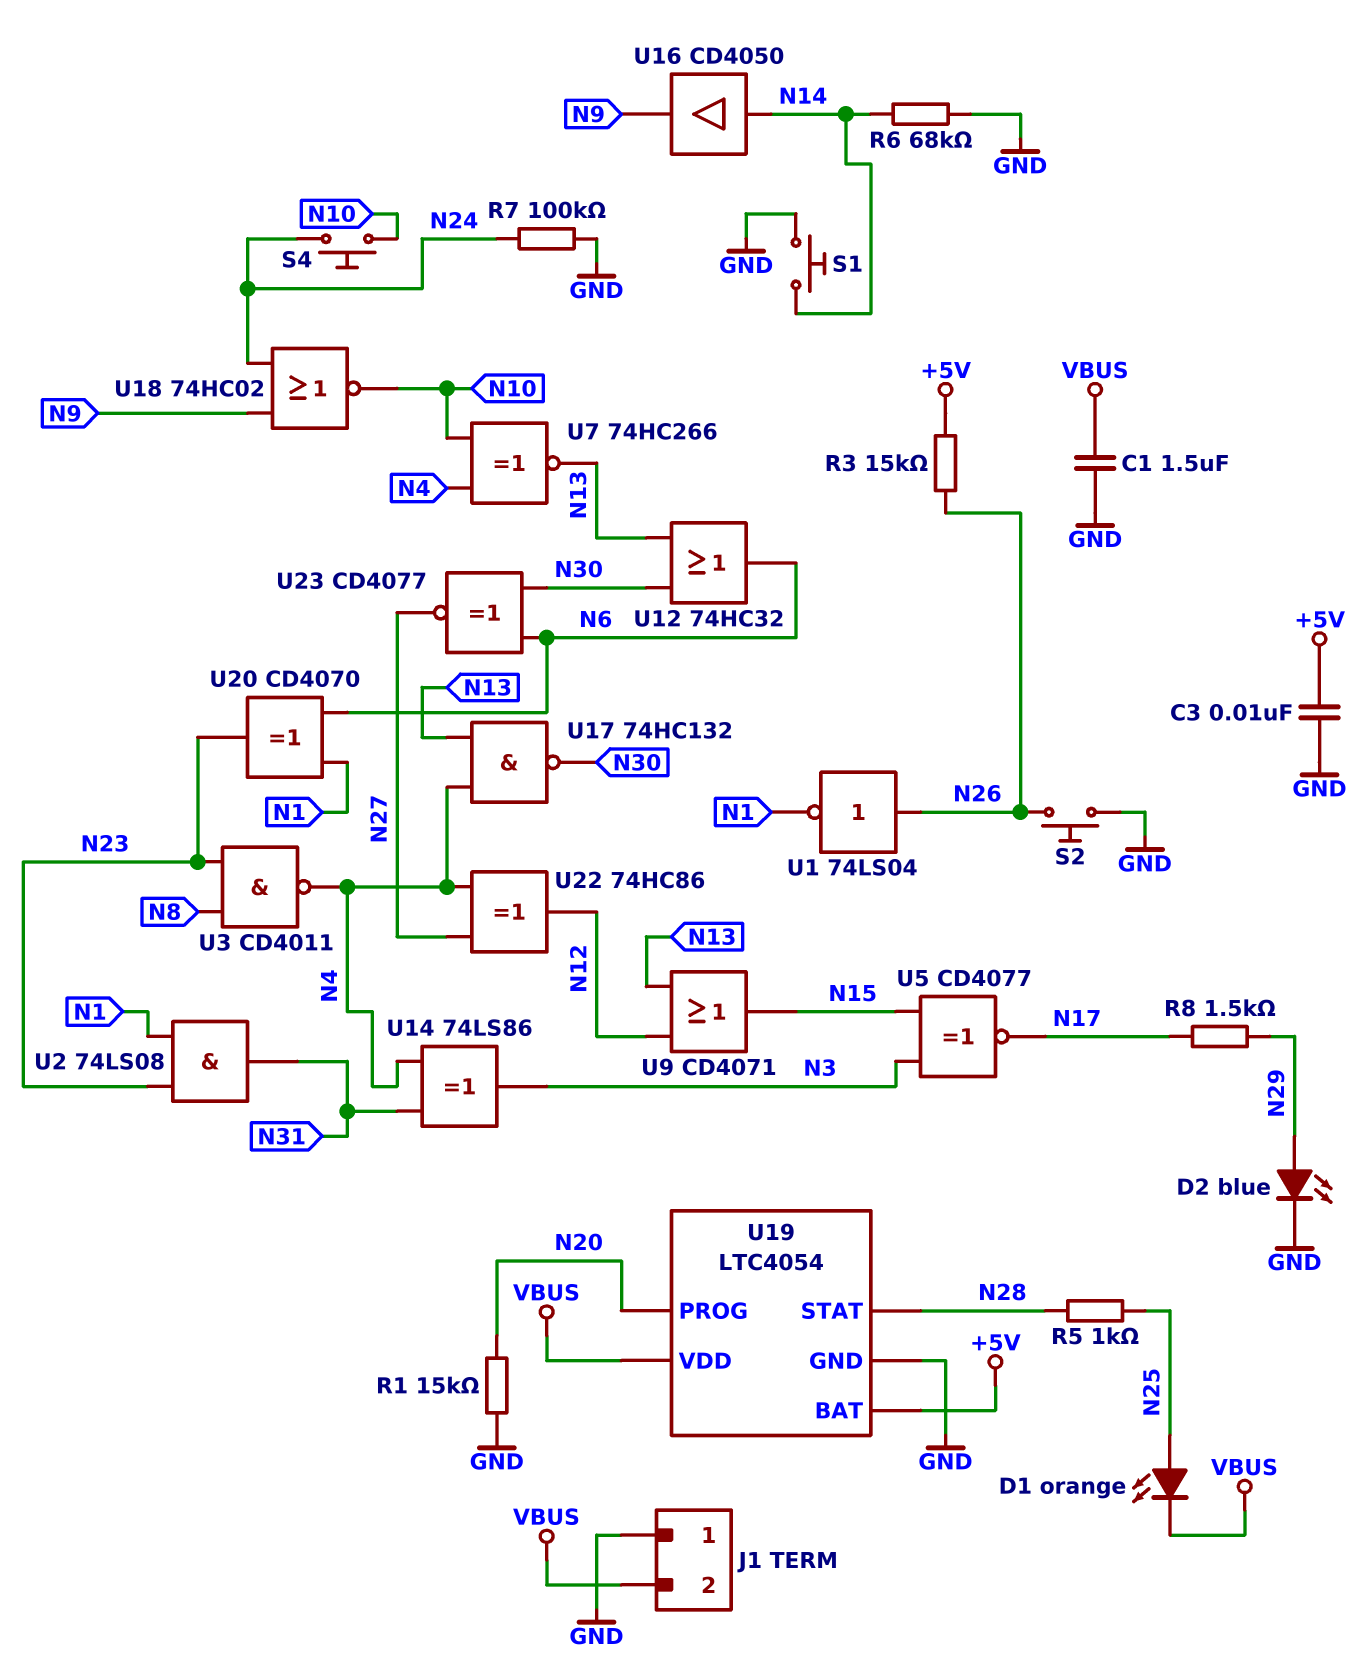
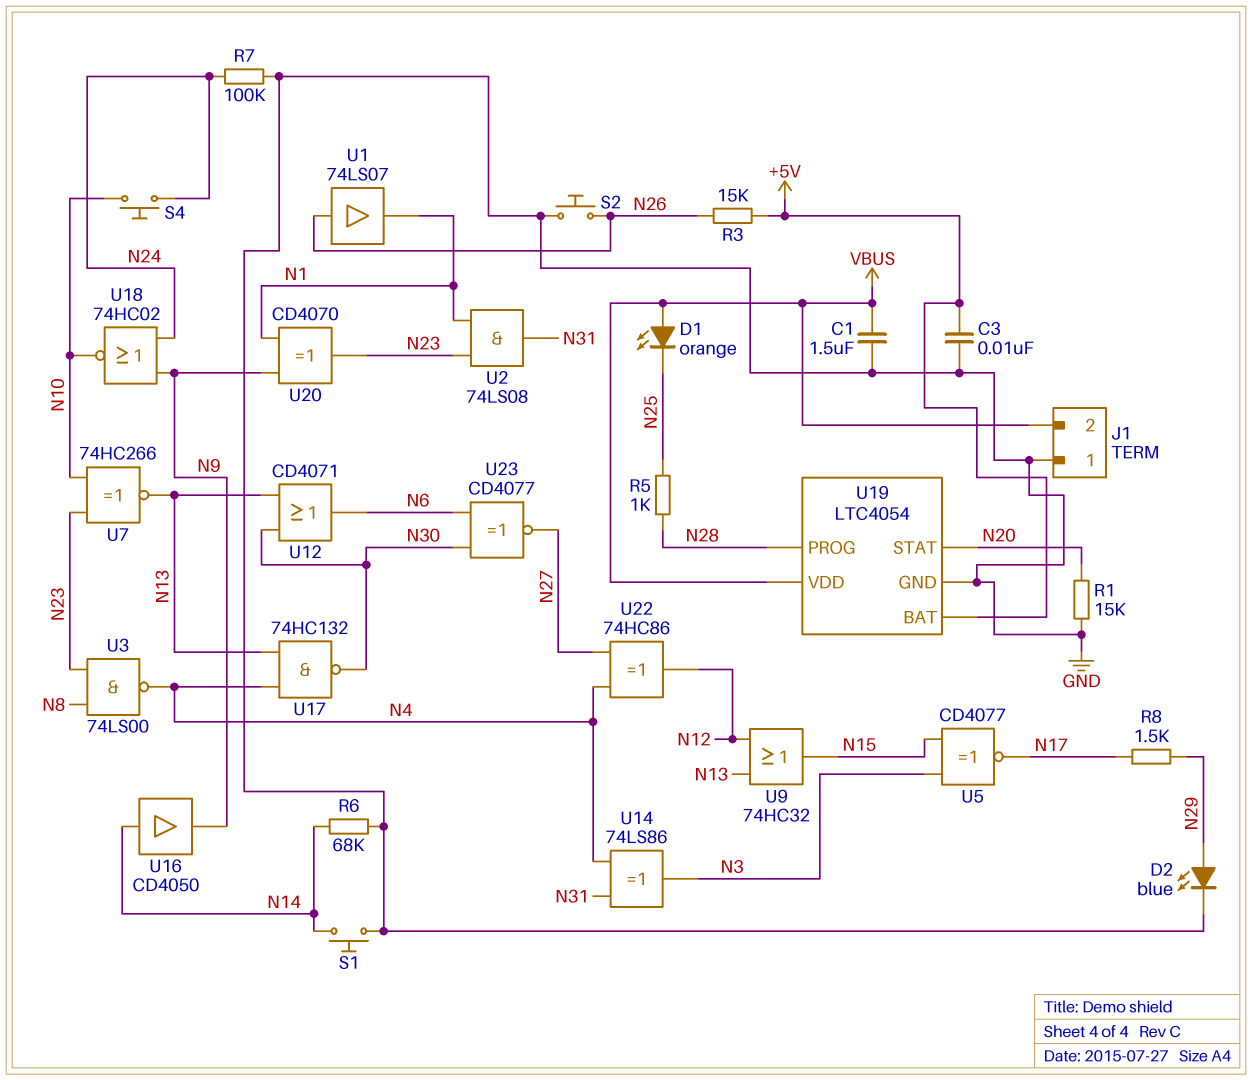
D1: LED orange (A N25, K VBUS) -> LED orange (A VBUS, K N25)
U1: NOT 74LS04 (in N26, out N1) -> buffer 74LS07 (in N26, out N1)
U3: NAND CD4011 (in N8, in N23, out N4) -> NAND 74LS00 (in N8, in N23, out N4)
U7: XNOR 74HC266 (in N4, in N10, out N13) -> XNOR 74HC266 (in N10, in N23, out N13)
U9: OR CD4071 (in N12, in N13, out N15) -> OR 74HC32 (in N12, in N13, out N15)
U12: OR 74HC32 (in N13, in N30, out N6) -> OR CD4071 (in N13, in N30, out N6)
U19 pin PROG: N20 -> N28
U19 pin STAT: N28 -> N20
U20: XOR CD4070 (in N1, in N6, out N23) -> XOR CD4070 (in N1, in N9, out N23)

